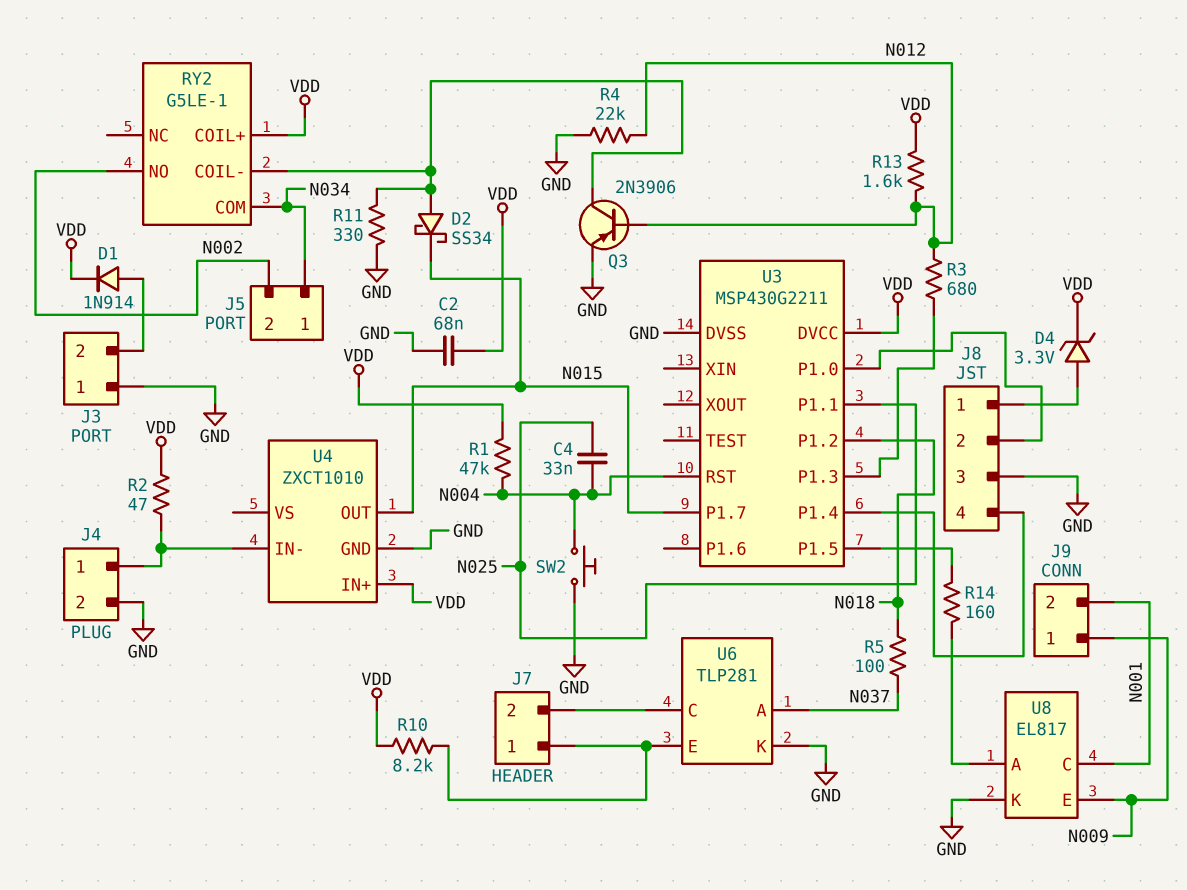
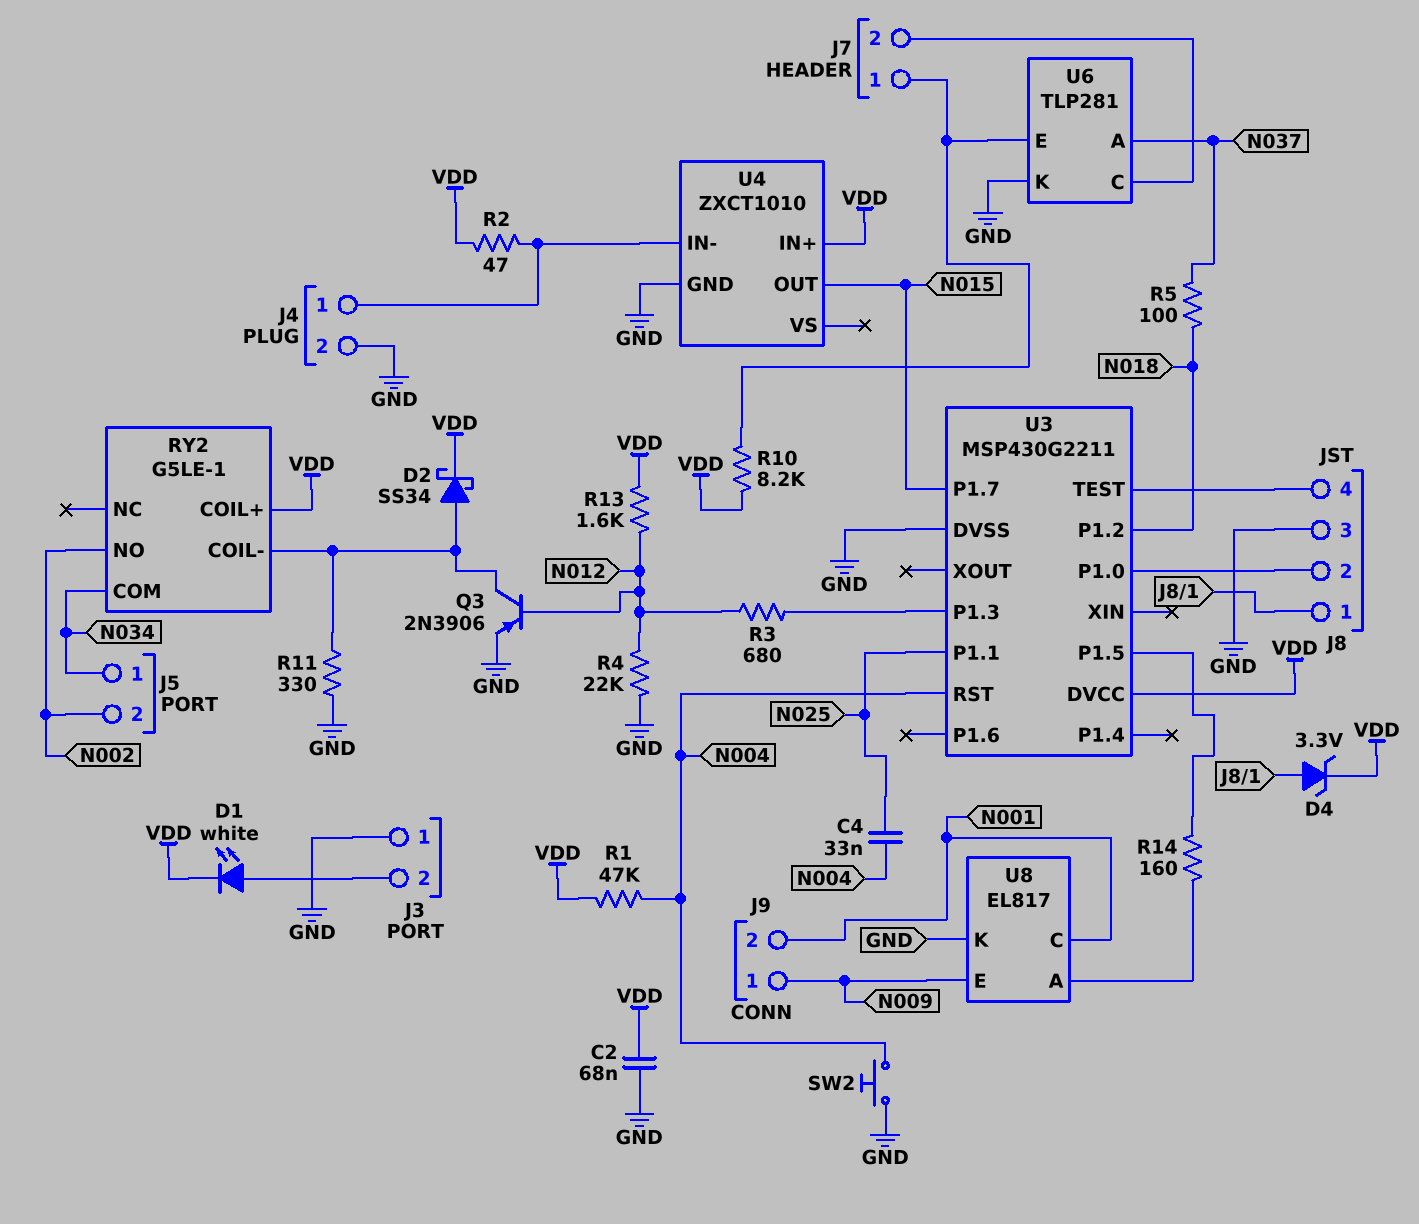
D1: diode 1N914 (A J3/2, K VDD) -> LED white (A J3/2, K VDD)
D2: schottky SS34 (A RY2/COIL-, K N015) -> schottky SS34 (A RY2/COIL-, K VDD)
U3 pin P1.4: J8/4 -> none
U3 pin TEST: none -> J8/4

